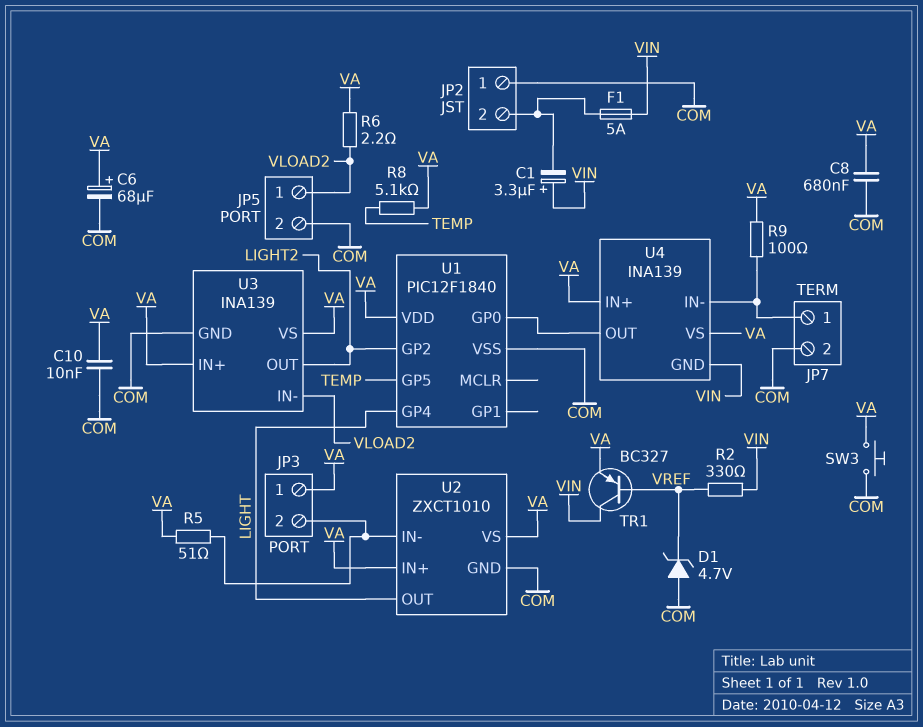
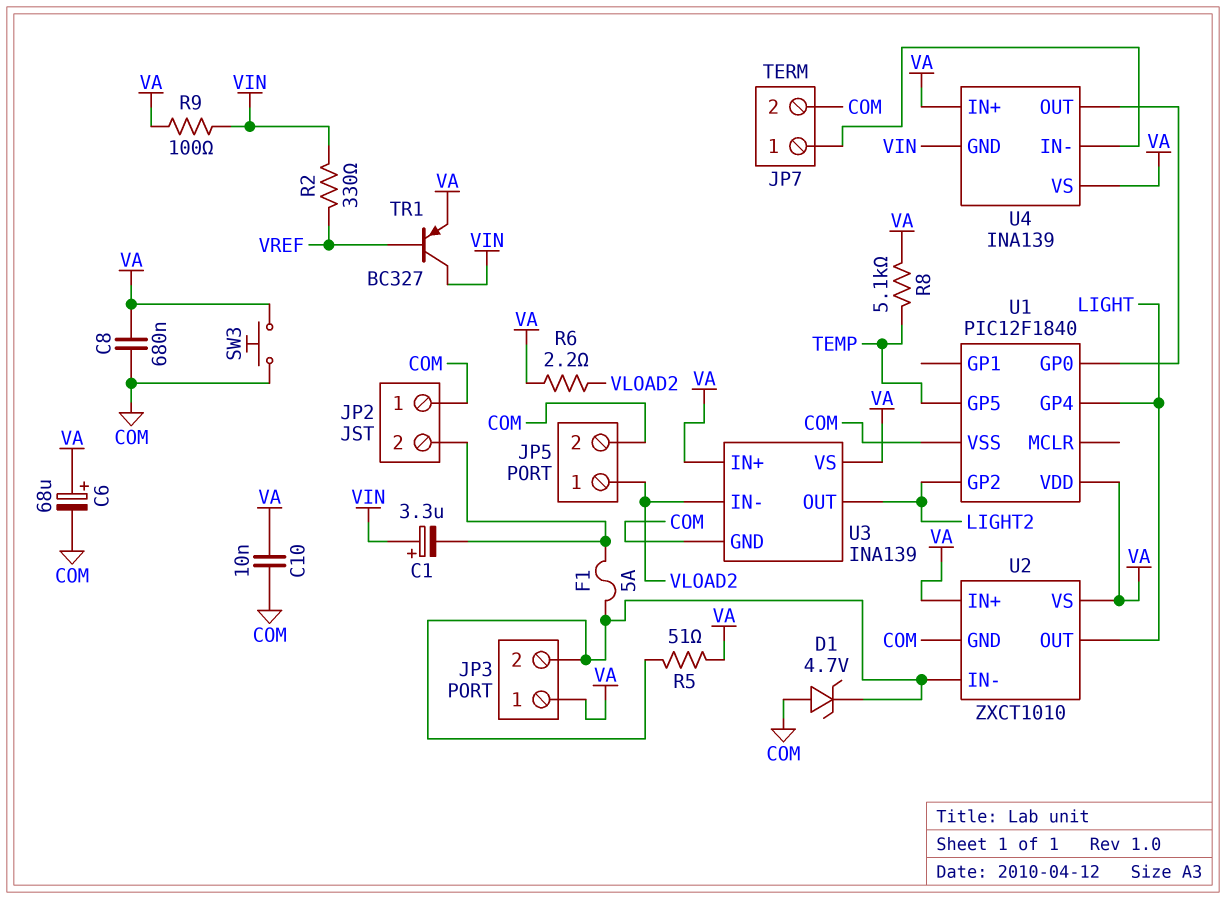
D1: zener 4.7V (A COM, K VREF) -> zener 4.7V (A COM, K JP3/2)
F1: 5A (JP2/2, VIN) -> 5A (JP2/2, JP3/2)
R9: 100 (JP7/1, VA) -> 100 (VA, VIN)

